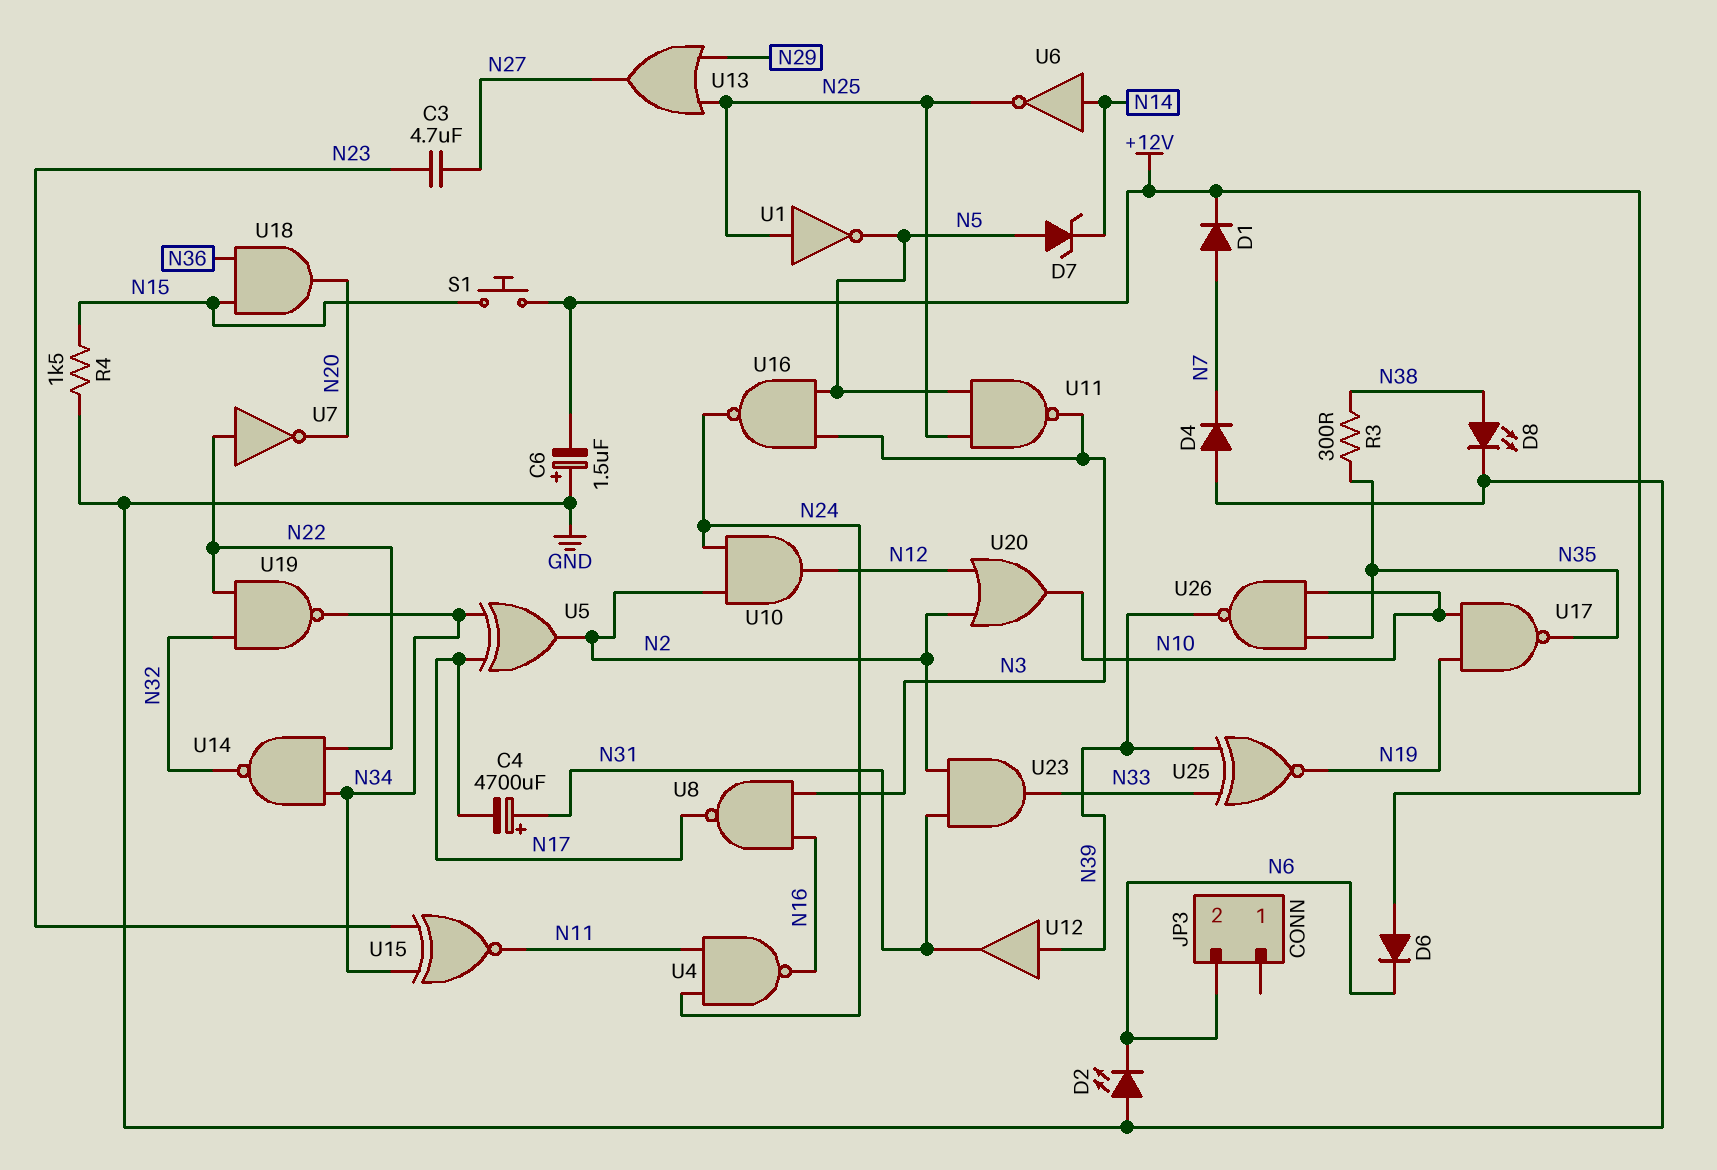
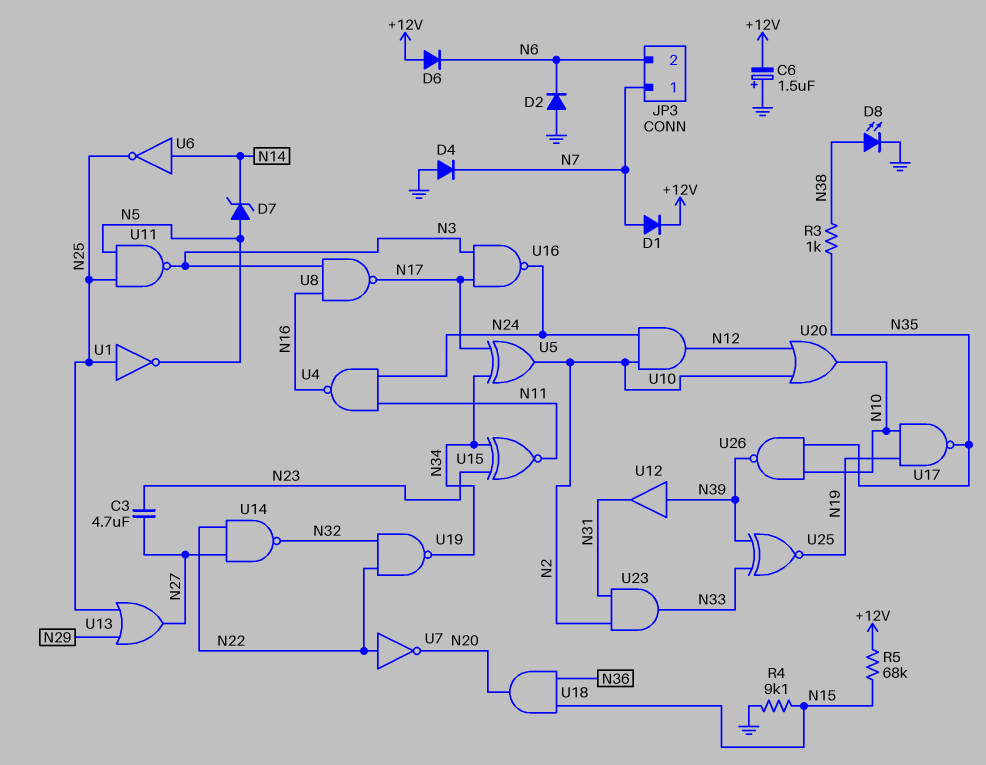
C4: 4700uF (plus N31, minus N17) -> none
D2: LED (A GND, K N6) -> diode (A GND, K N6)
JP3 pin 1: none -> N7
R3: 300 (N35, N38) -> 1k (N35, N38)
R4: 1.5k (GND, N15) -> 9.1k (GND, N15)
R5: none -> 68k (+12V, N15)
S1: button (+12V, N15) -> none
U14: NAND (in N22, in N34, out N32) -> NAND (in N22, in N27, out N32)
U16: NAND (in N3, in N5, out N24) -> NAND (in N3, in N17, out N24)

